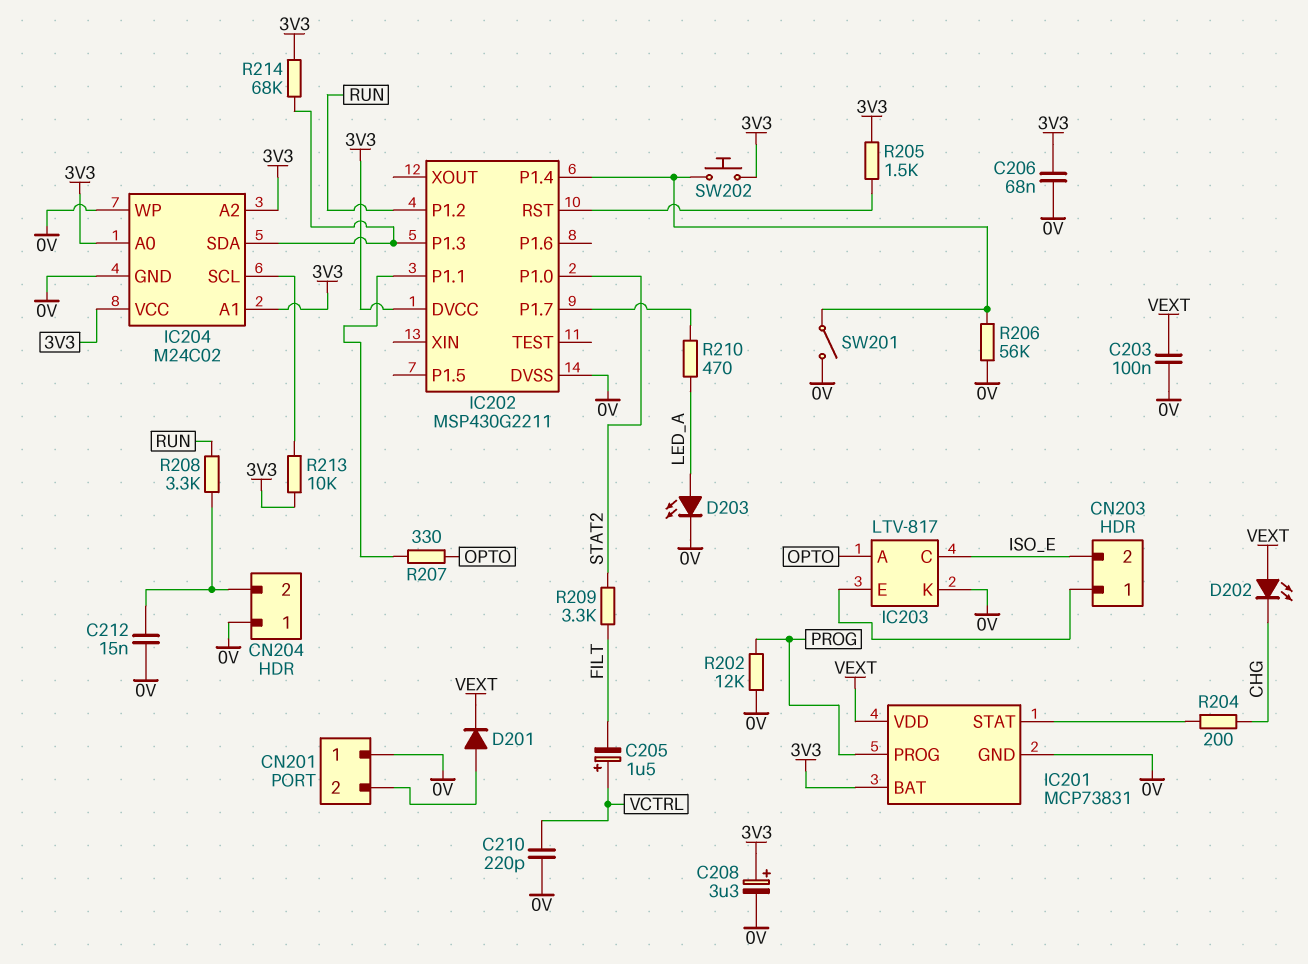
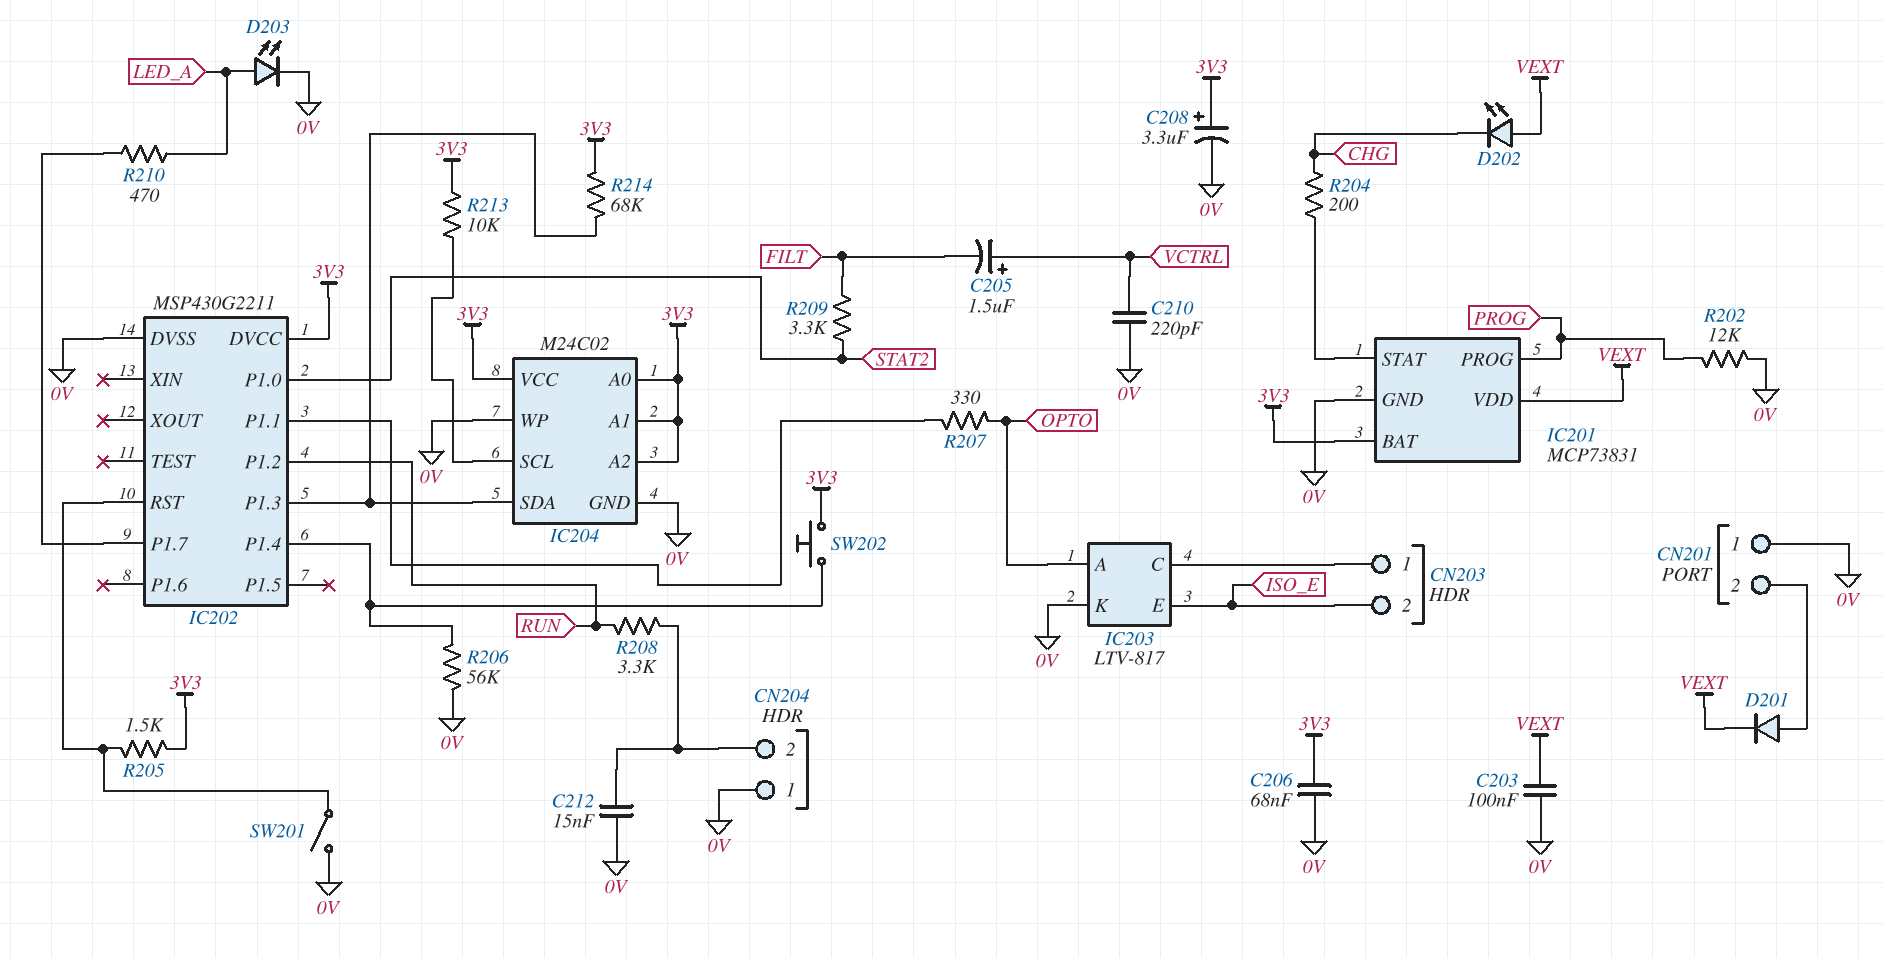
IC203 pin C: ISO_E -> CN203/1
IC203 pin E: CN203/1 -> ISO_E
SW201: switch (0V, IC202/P1.4) -> switch (0V, IC202/RST)

